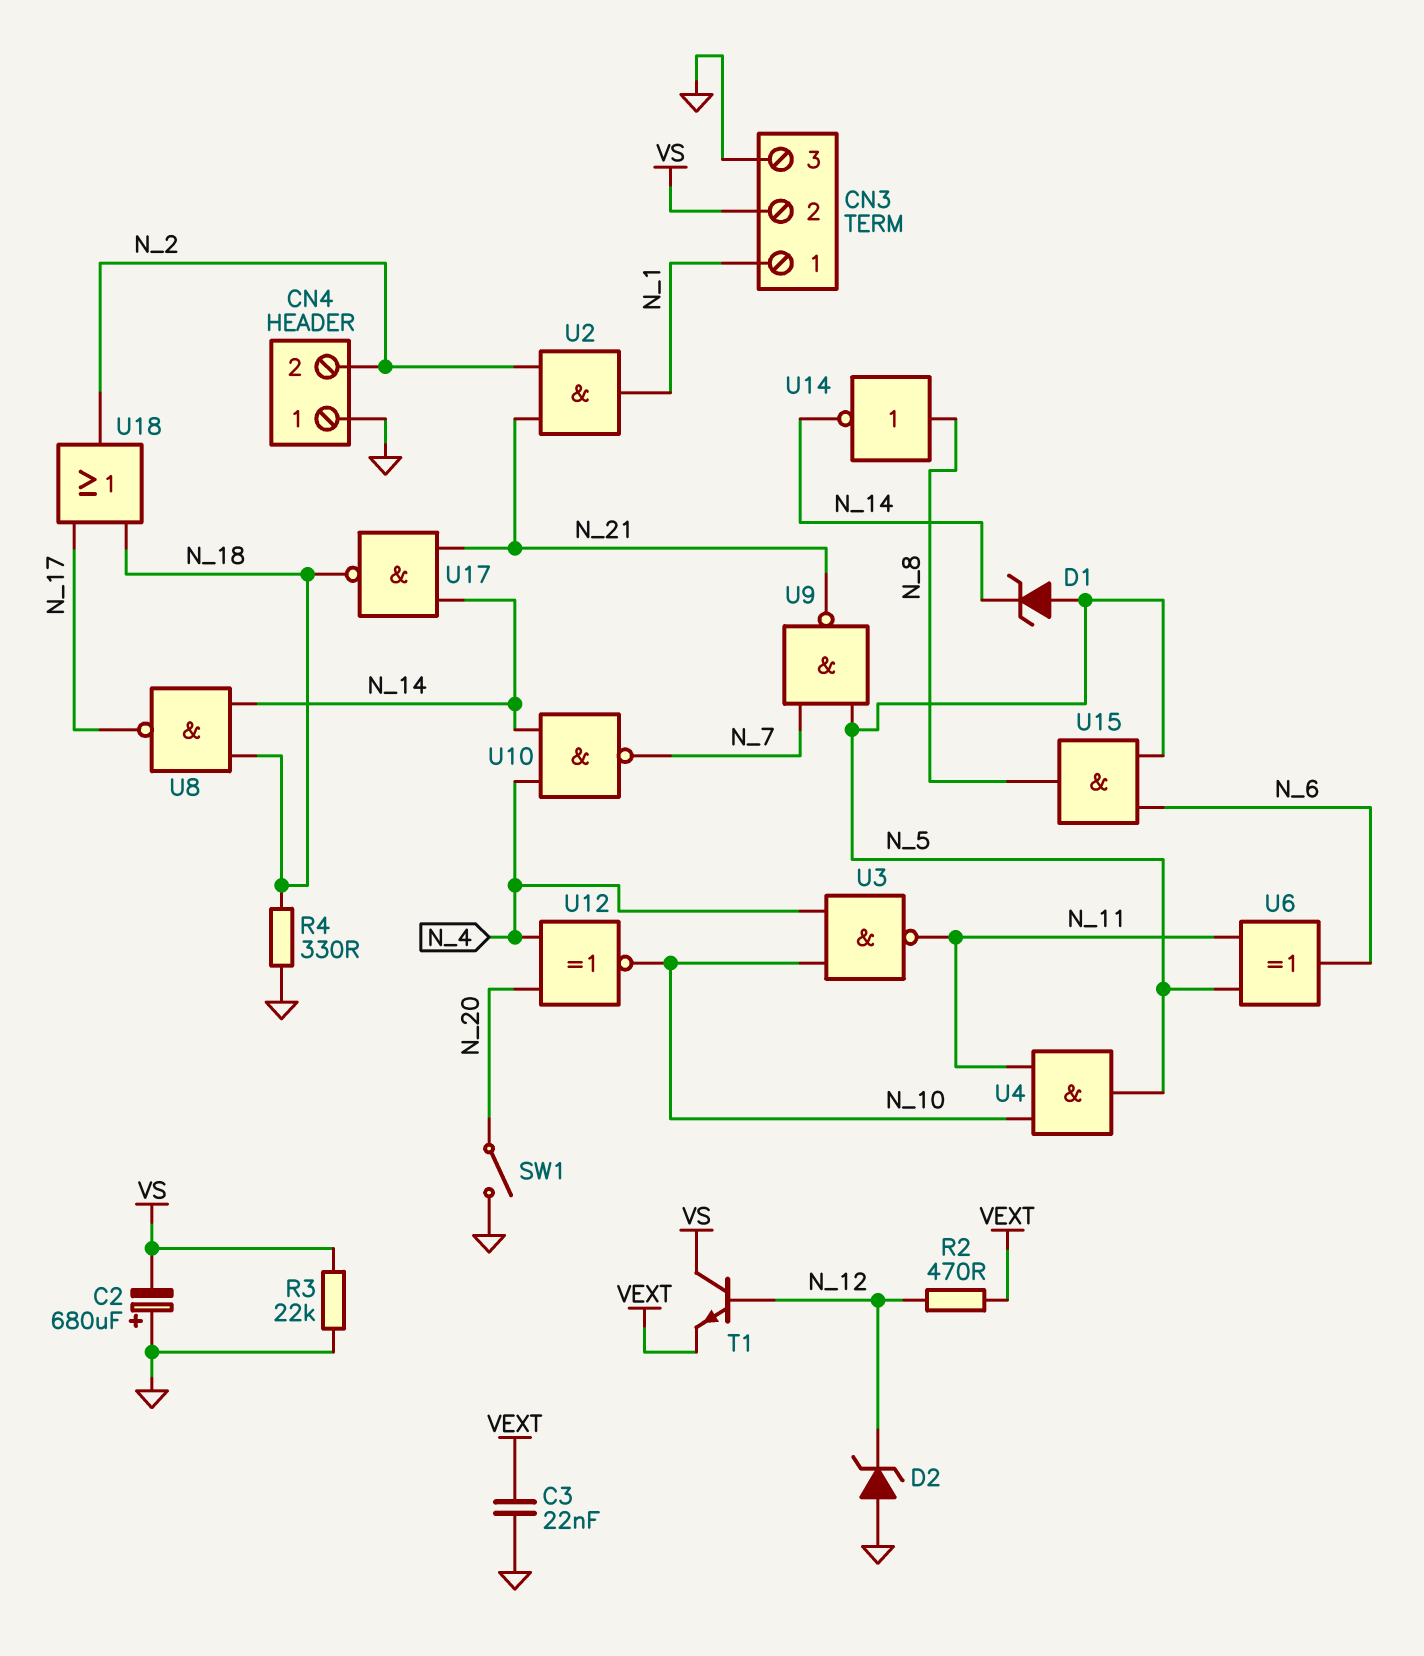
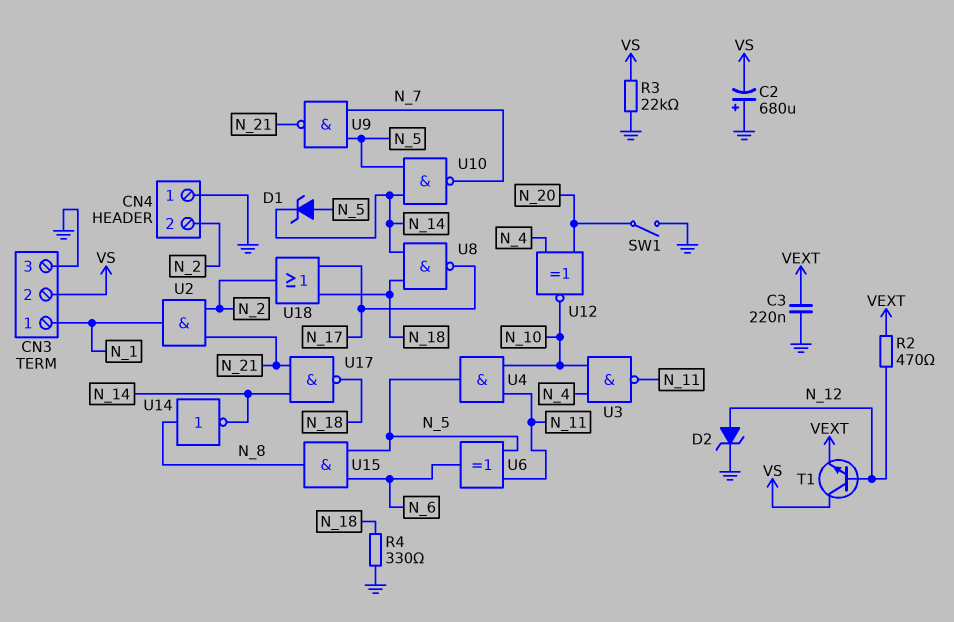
C3: 22nF (GND, VEXT) -> 220nF (GND, VEXT)
D2: zener (A GND, K N_12) -> zener (A N_12, K GND)
U10: NAND (in N_4, in N_14, out N_7) -> NAND (in N_5, in N_14, out N_7)

